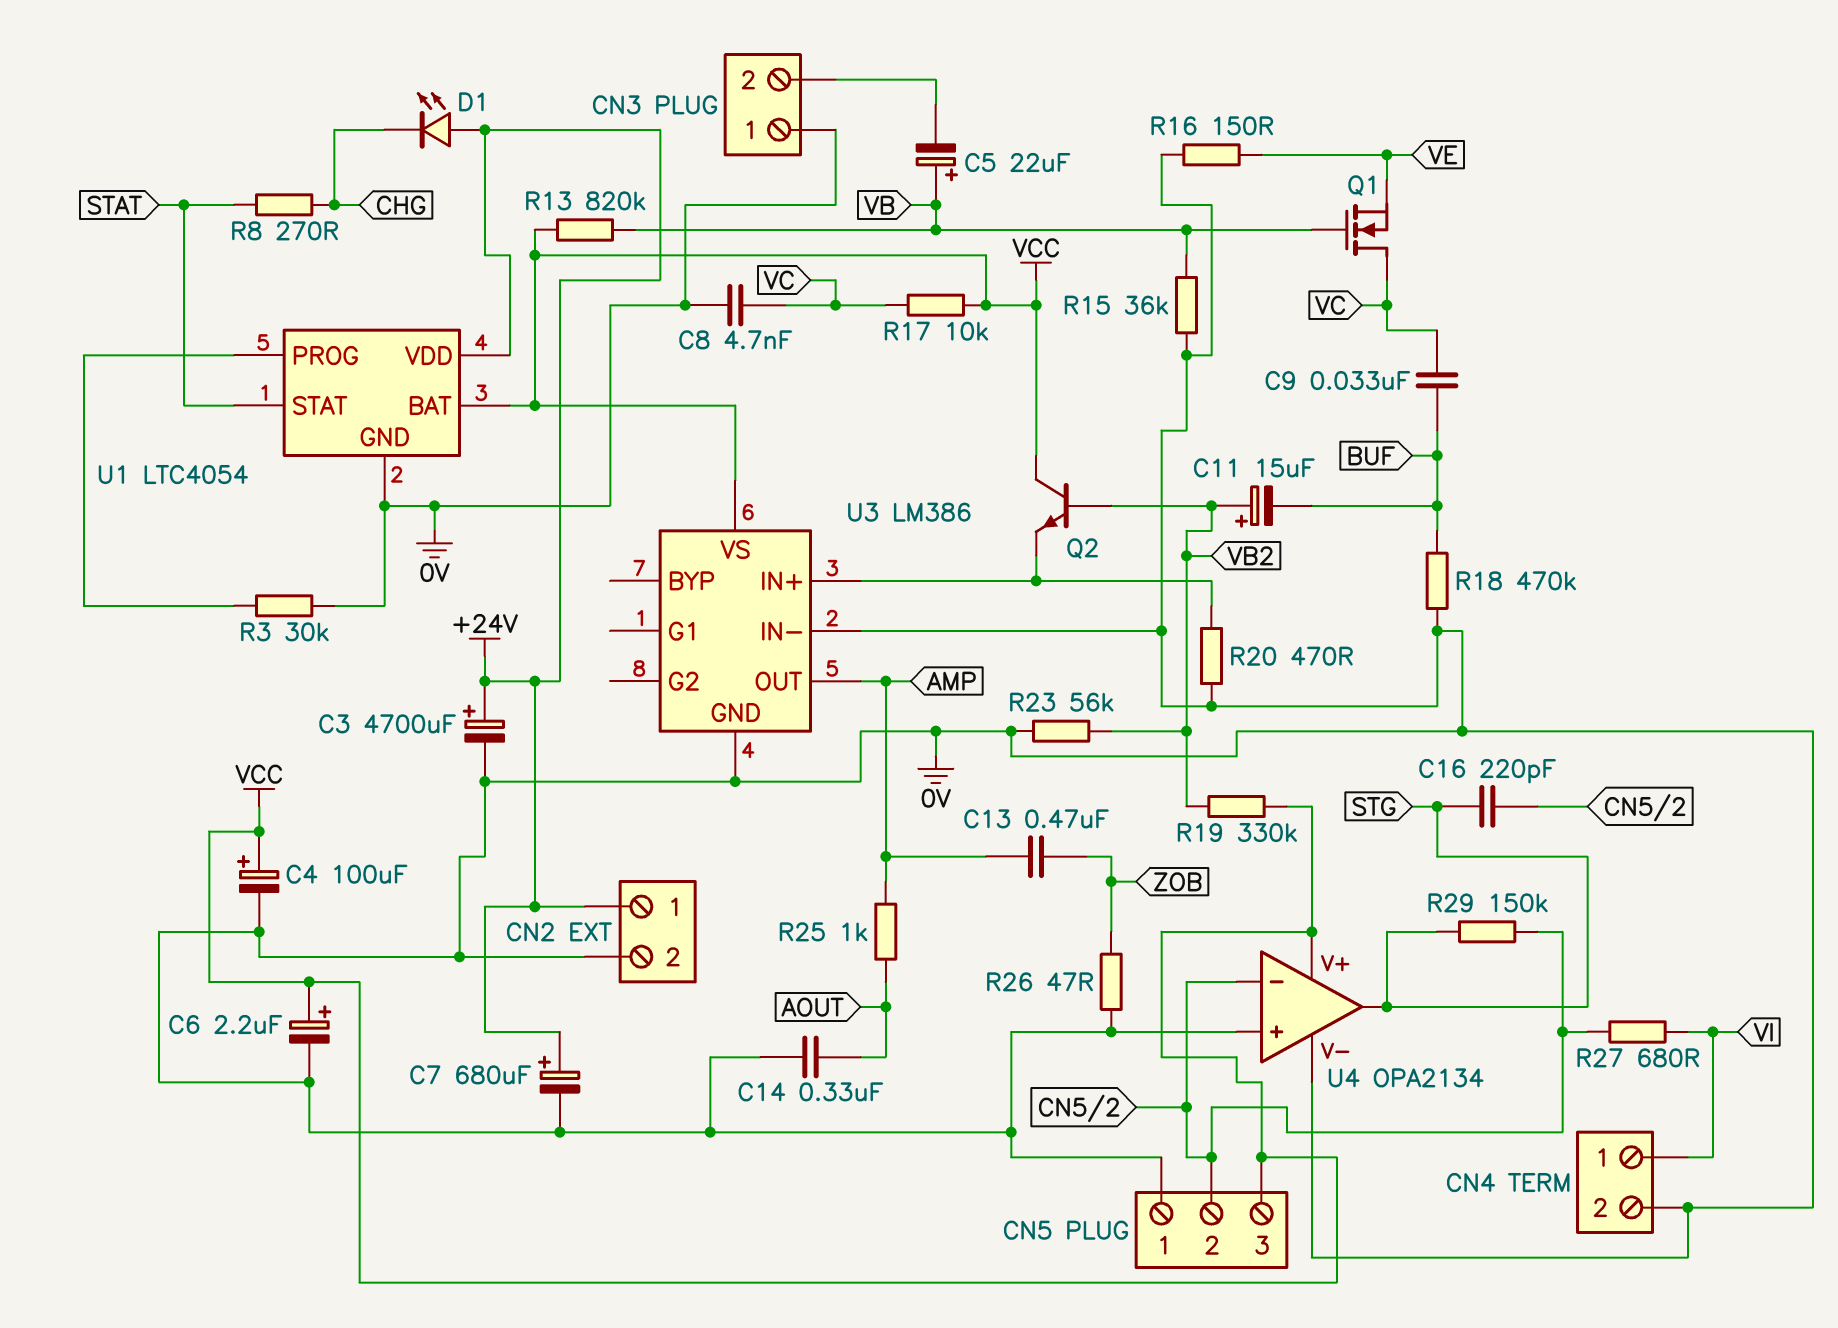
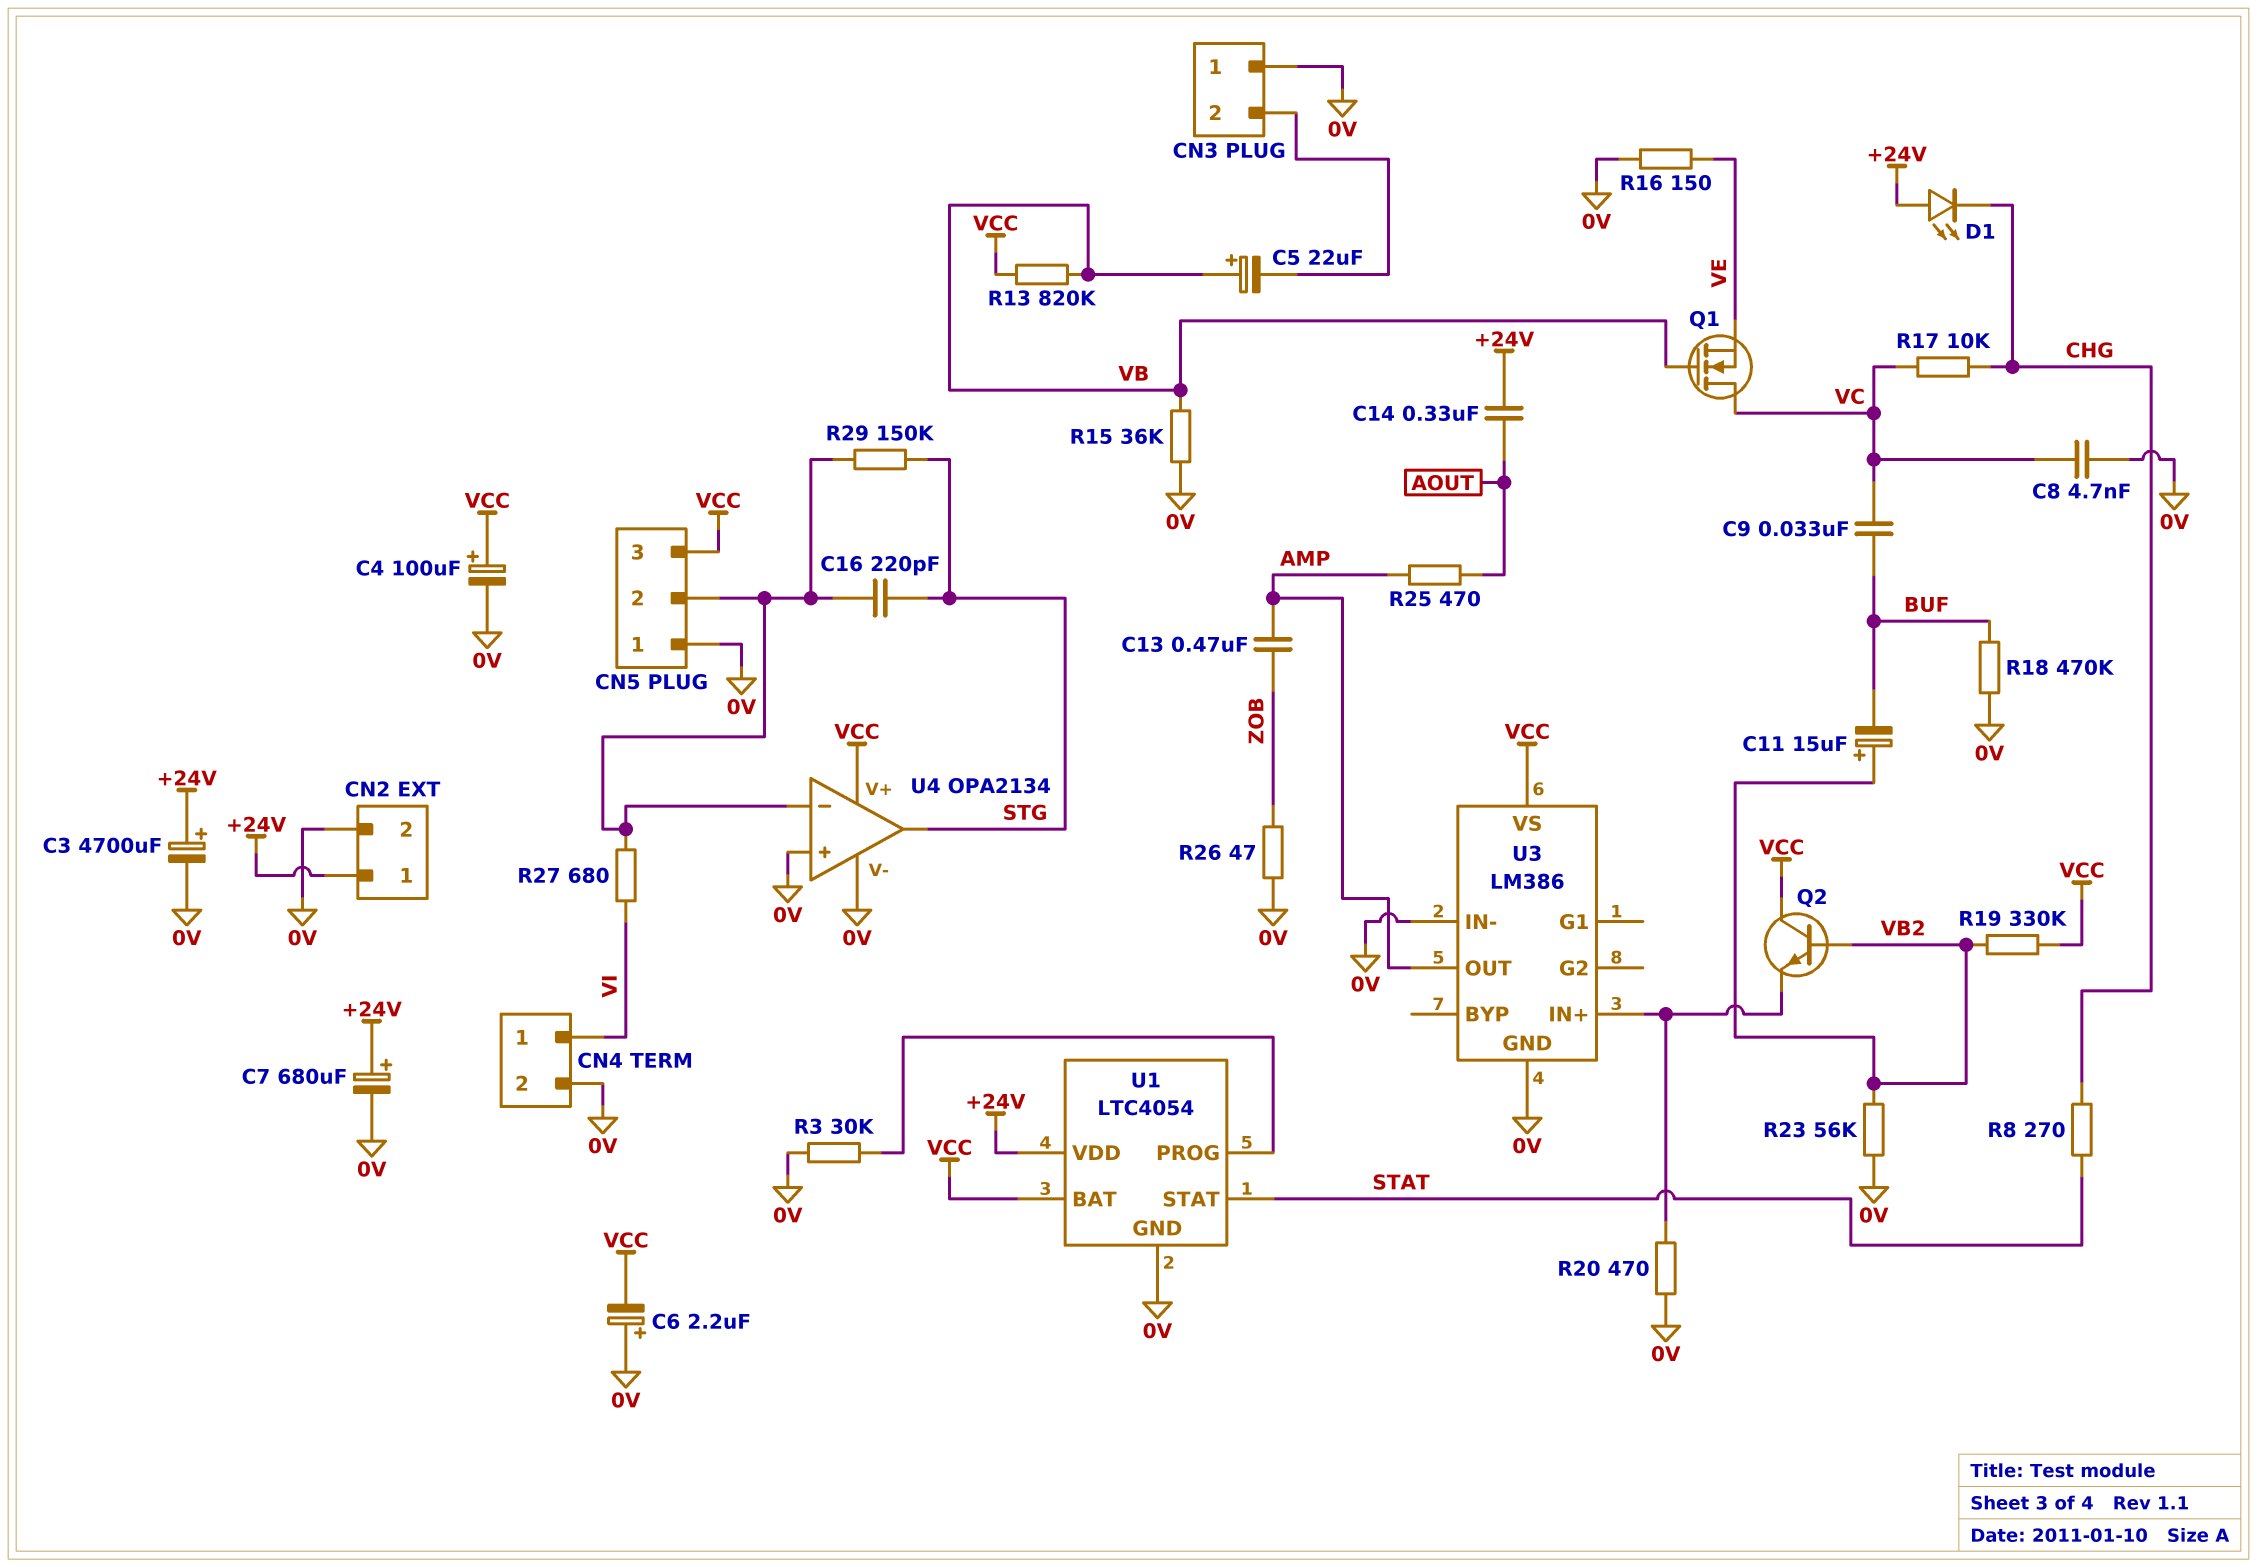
C6: 2.2uF (plus VCC, minus 0V) -> 2.2uF (plus 0V, minus VCC)
C14: 330nF (0V, AOUT) -> 330nF (+24V, AOUT)
R17: 10k (VC, VCC) -> 10k (CHG, VC)
R25: 1k (AMP, AOUT) -> 470 (AMP, AOUT)

